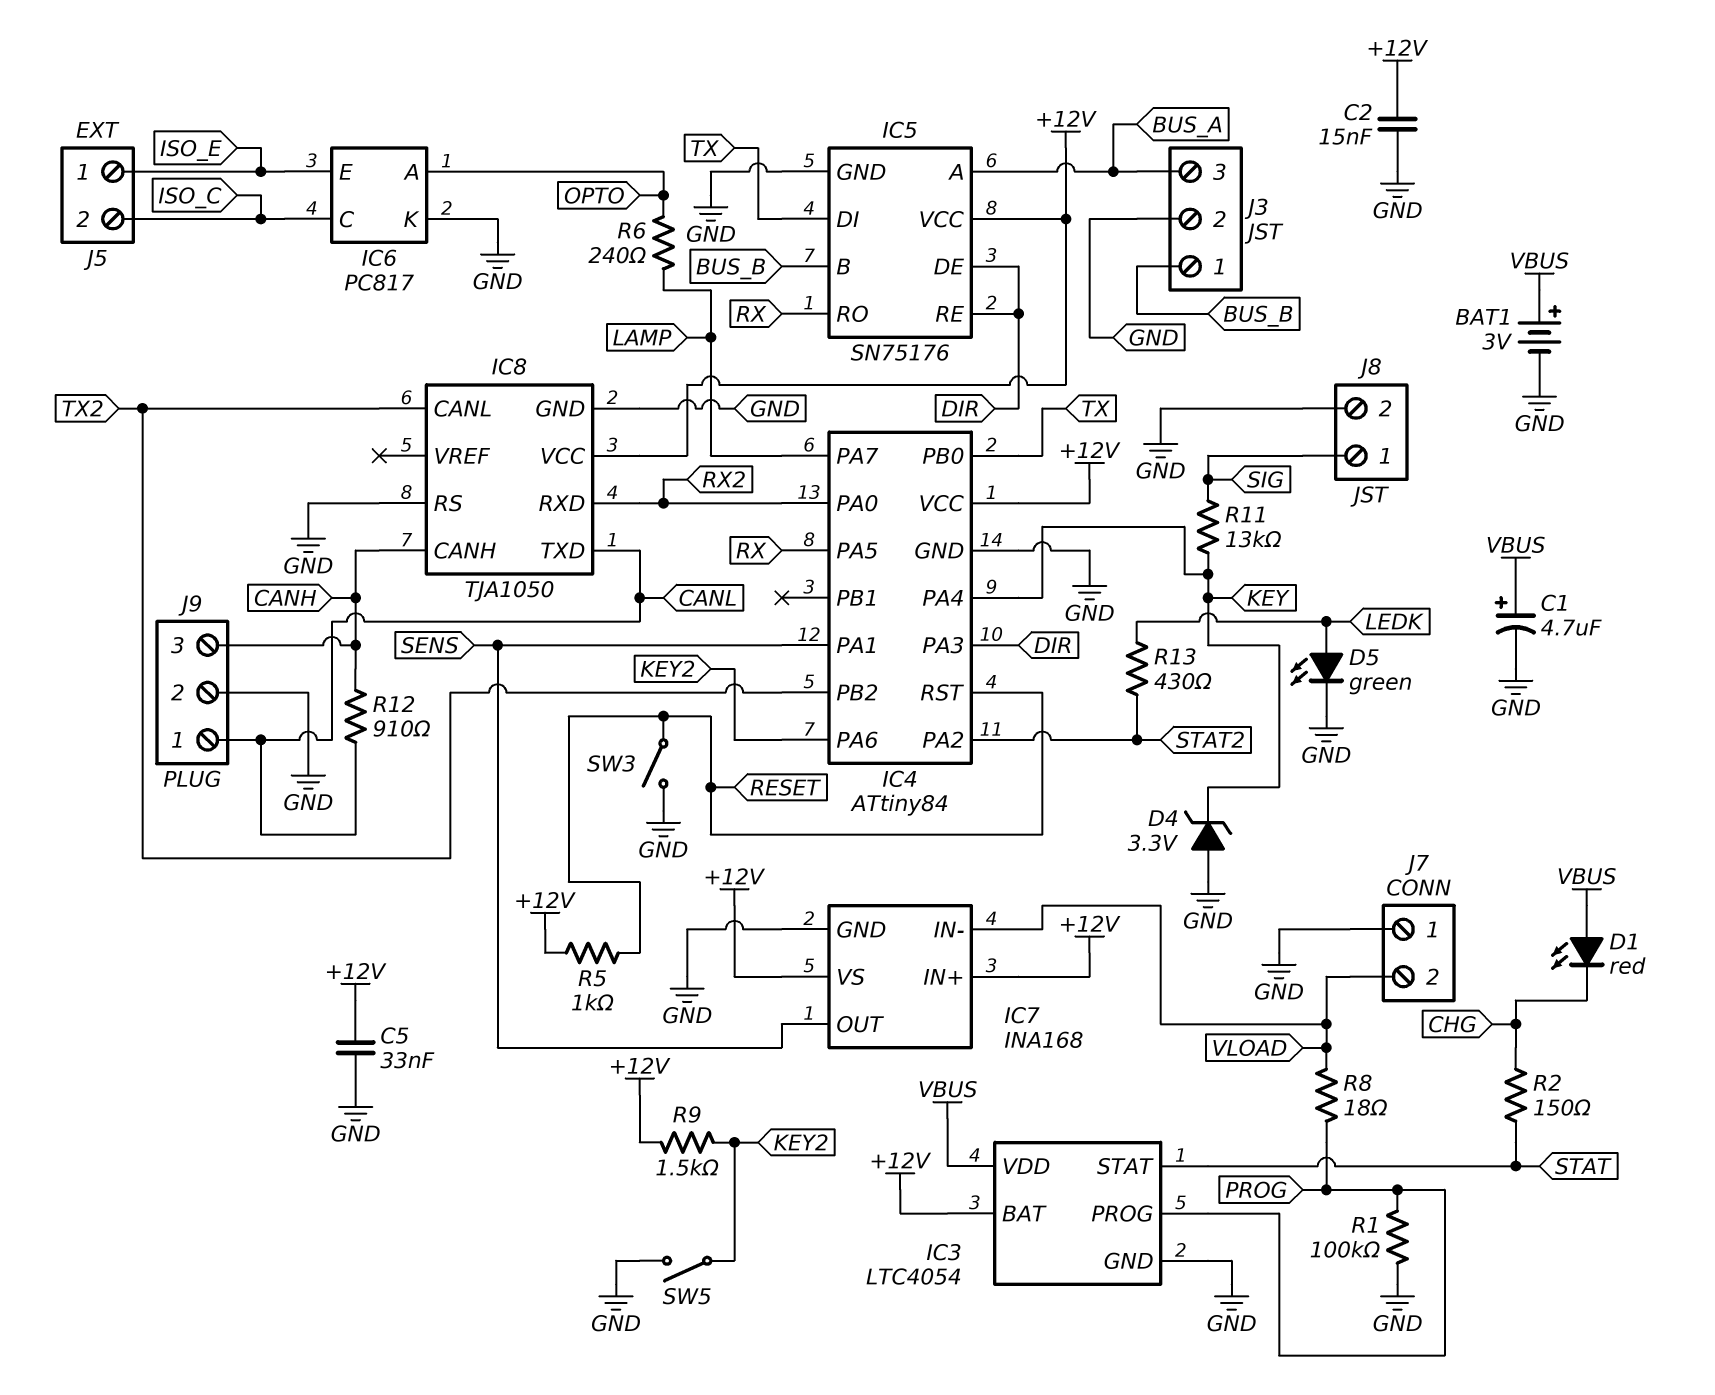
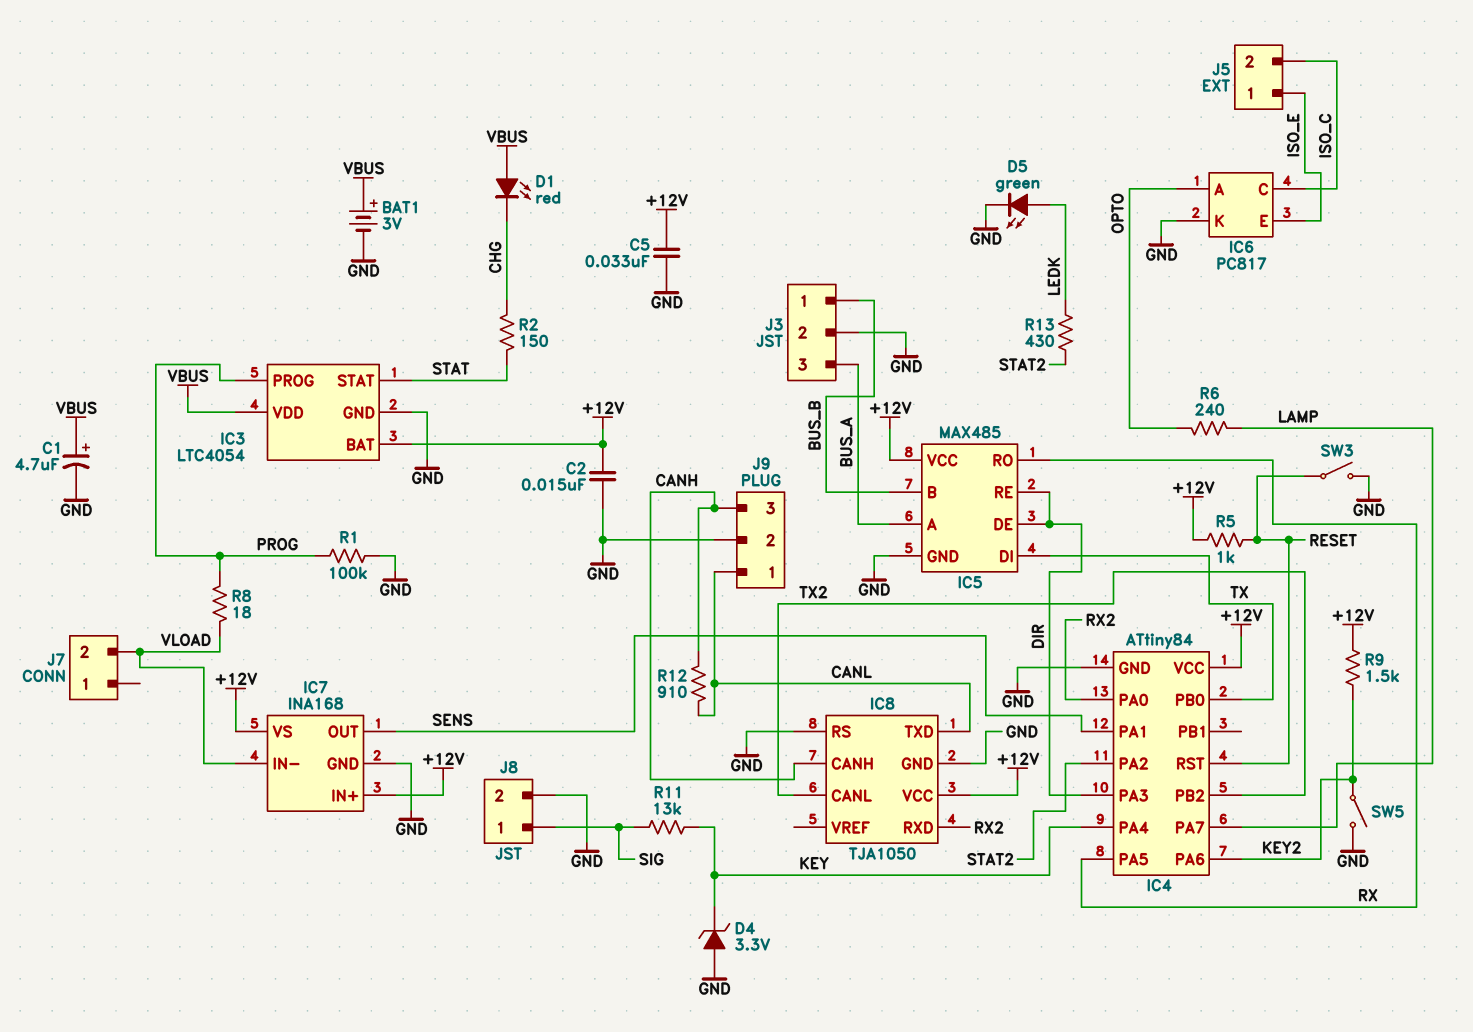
IC5: SN75176 -> MAX485
J7 pin 1: GND -> none

